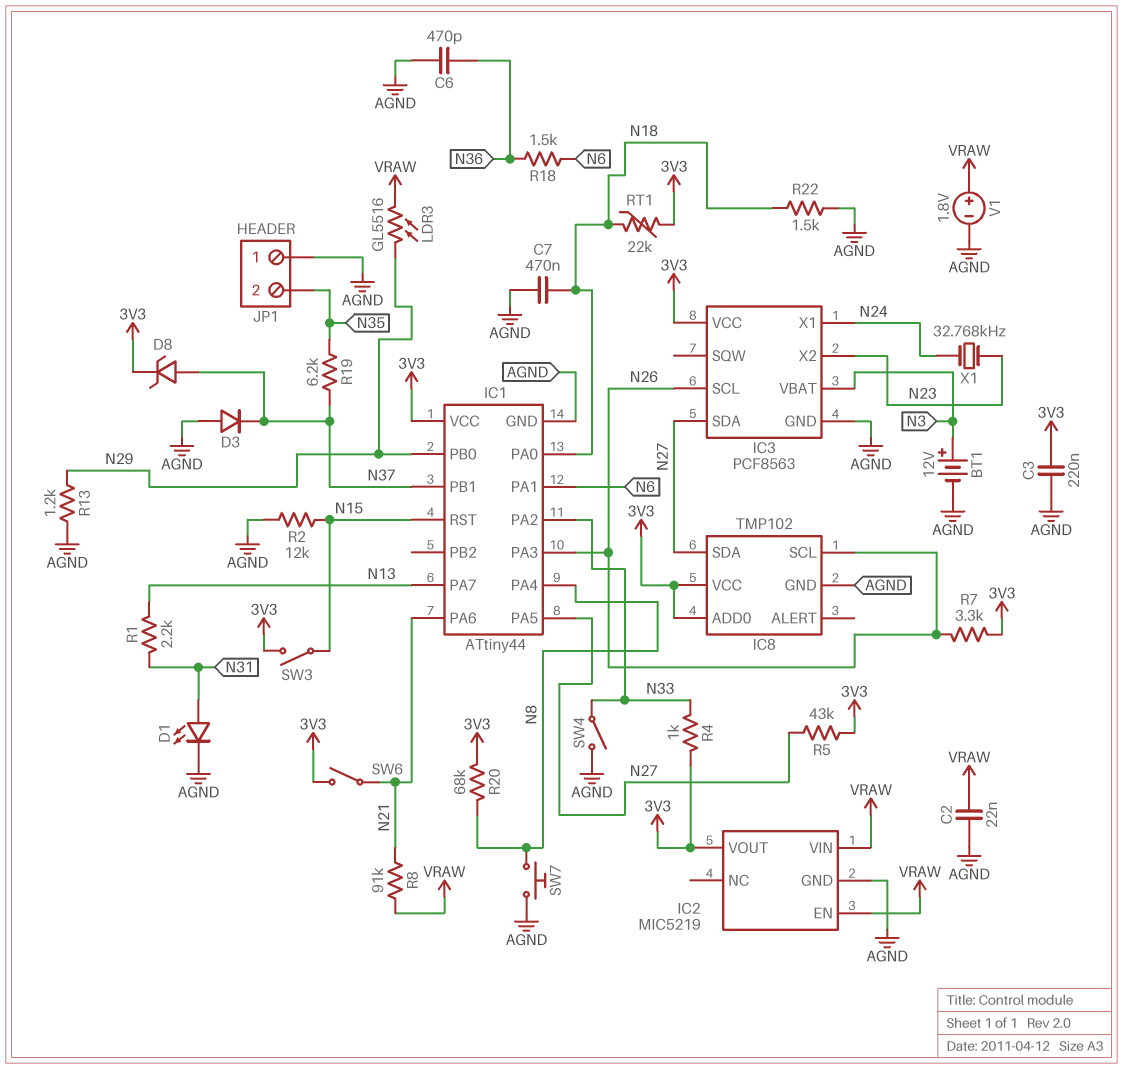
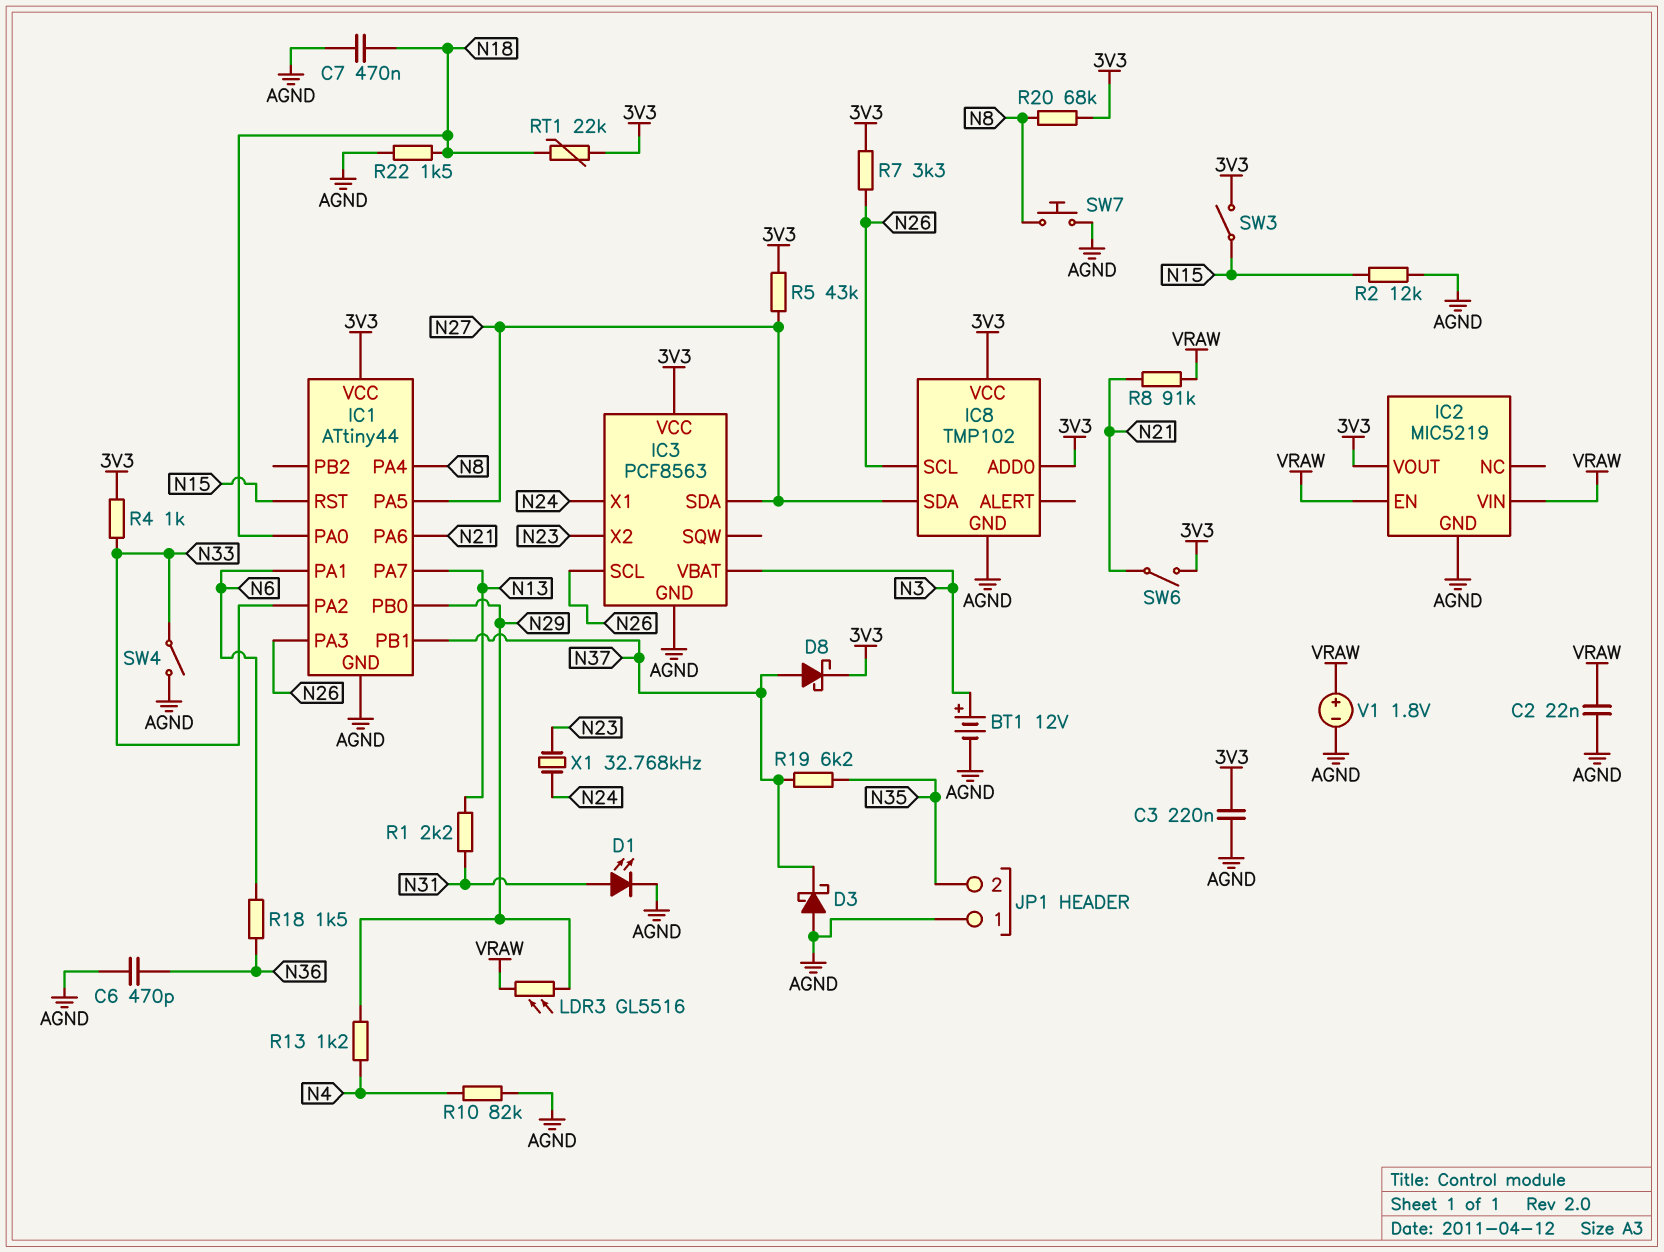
D3: diode (A AGND, K N37) -> schottky (A AGND, K N37)
D8: zener (A N37, K 3V3) -> schottky (A N37, K 3V3)
R10: none -> 82k (AGND, N4)
R13: 1.2k (AGND, N29) -> 1.2k (N4, N29)

